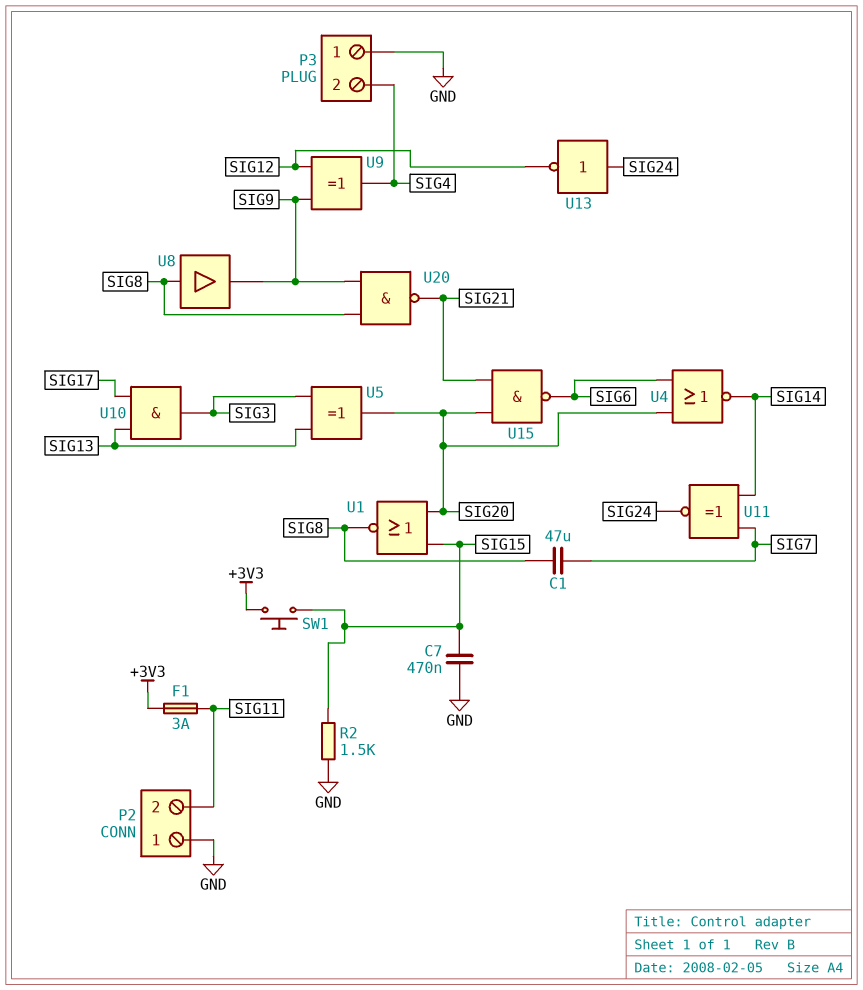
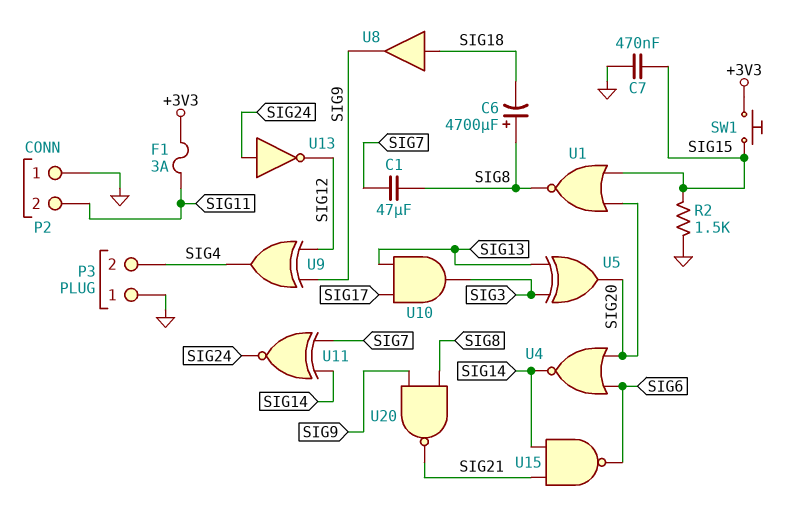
C6: none -> 4700uF (plus SIG8, minus SIG18)
U8: buffer (in SIG8, out SIG9) -> buffer (in SIG18, out SIG9)
U15: NAND (in SIG20, in SIG21, out SIG6) -> NAND (in SIG14, in SIG21, out SIG6)

